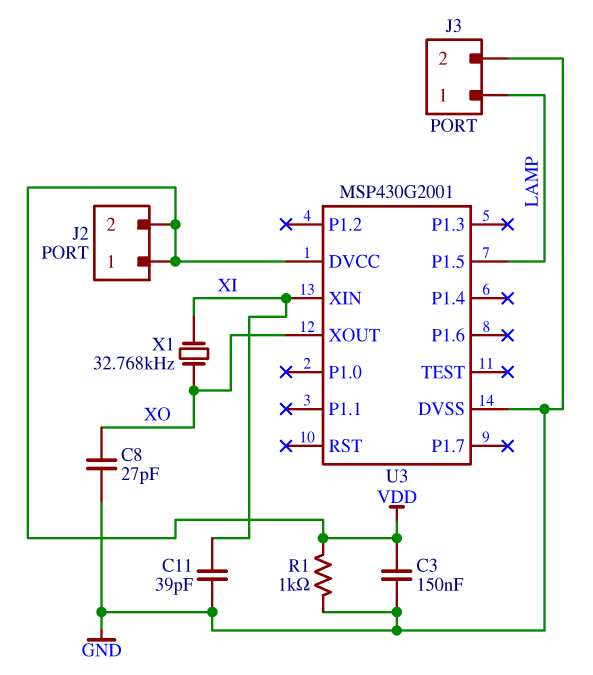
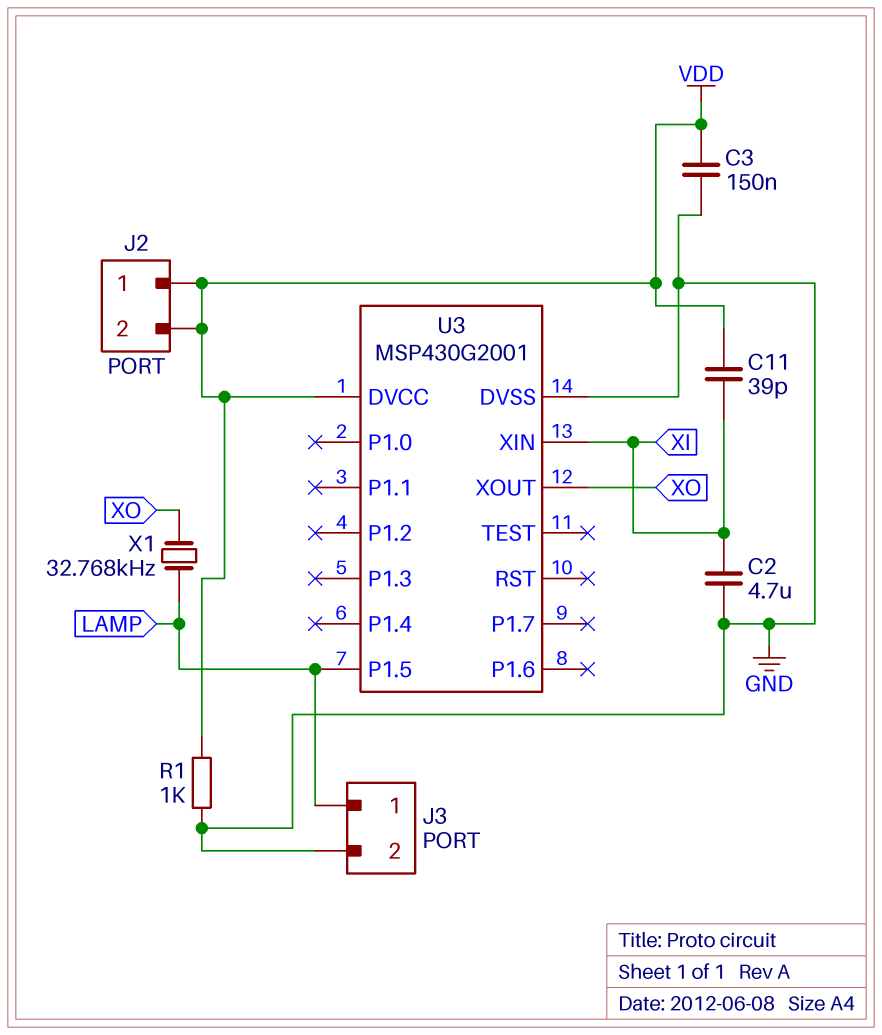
C2: none -> 4.7uF (GND, XI)
C8: 27pF (GND, XO) -> none
C11: 39pF (GND, XI) -> 39pF (VDD, XI)
X1: 32.768kHz (XI, XO) -> 32.768kHz (LAMP, XO)

